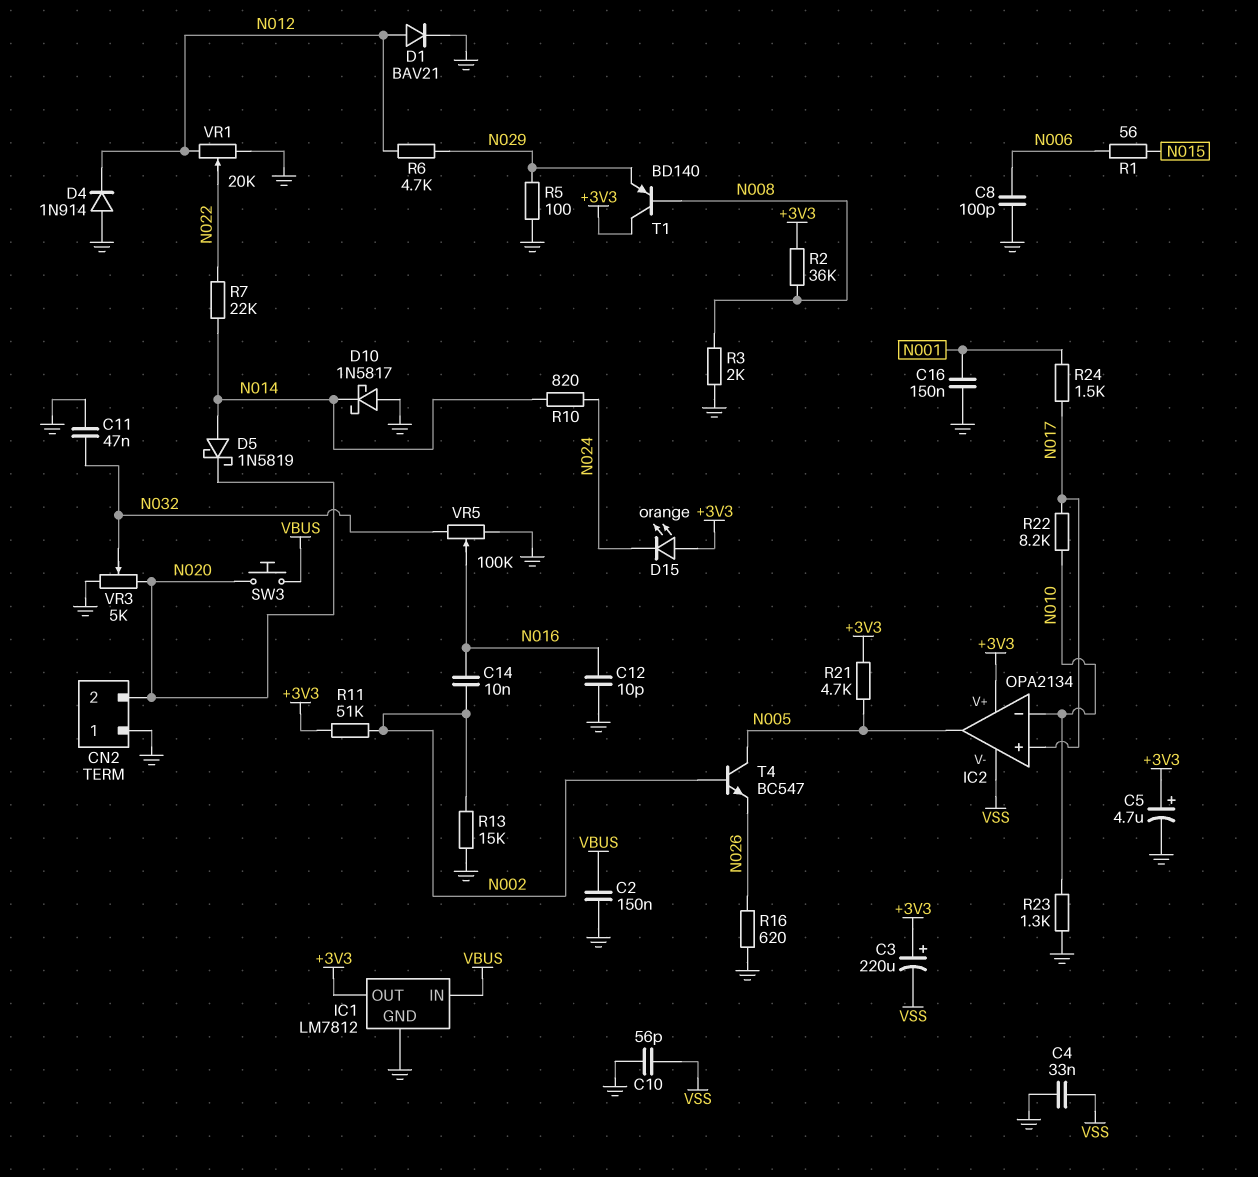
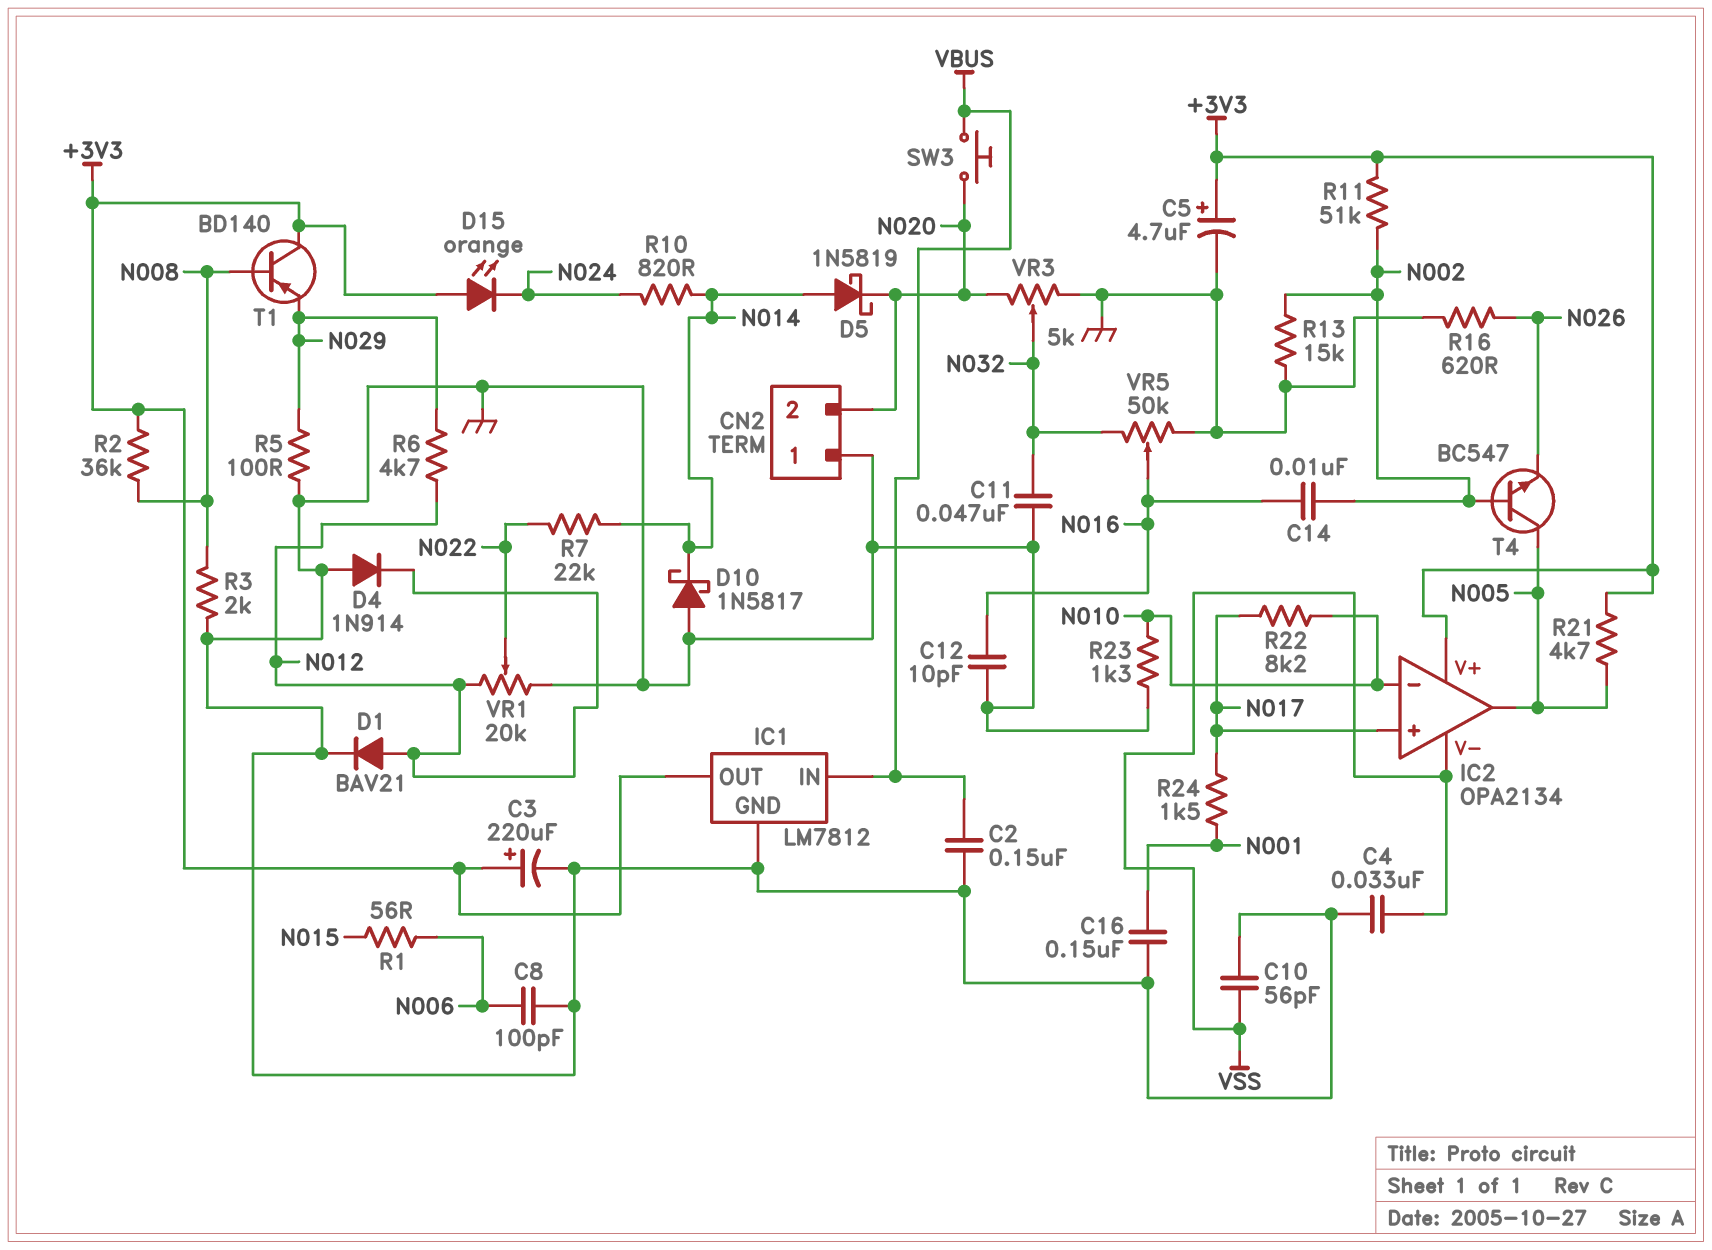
C3: 220uF (plus +3V3, minus VSS) -> 220uF (plus +3V3, minus GND)
VR5: 100k (GND, N032, wiper N016) -> 50k (GND, N032, wiper N016)

